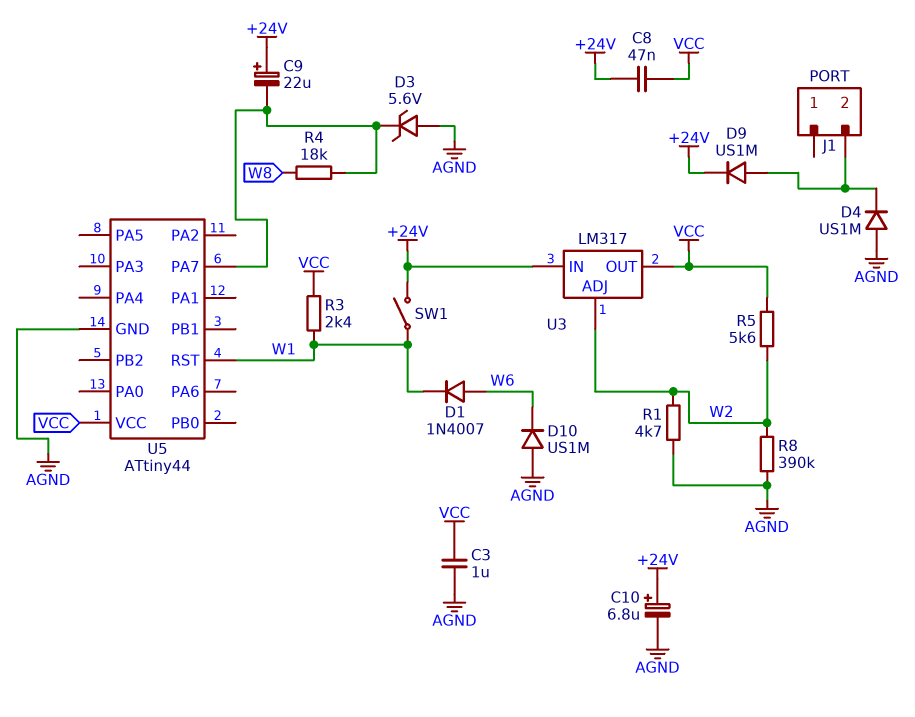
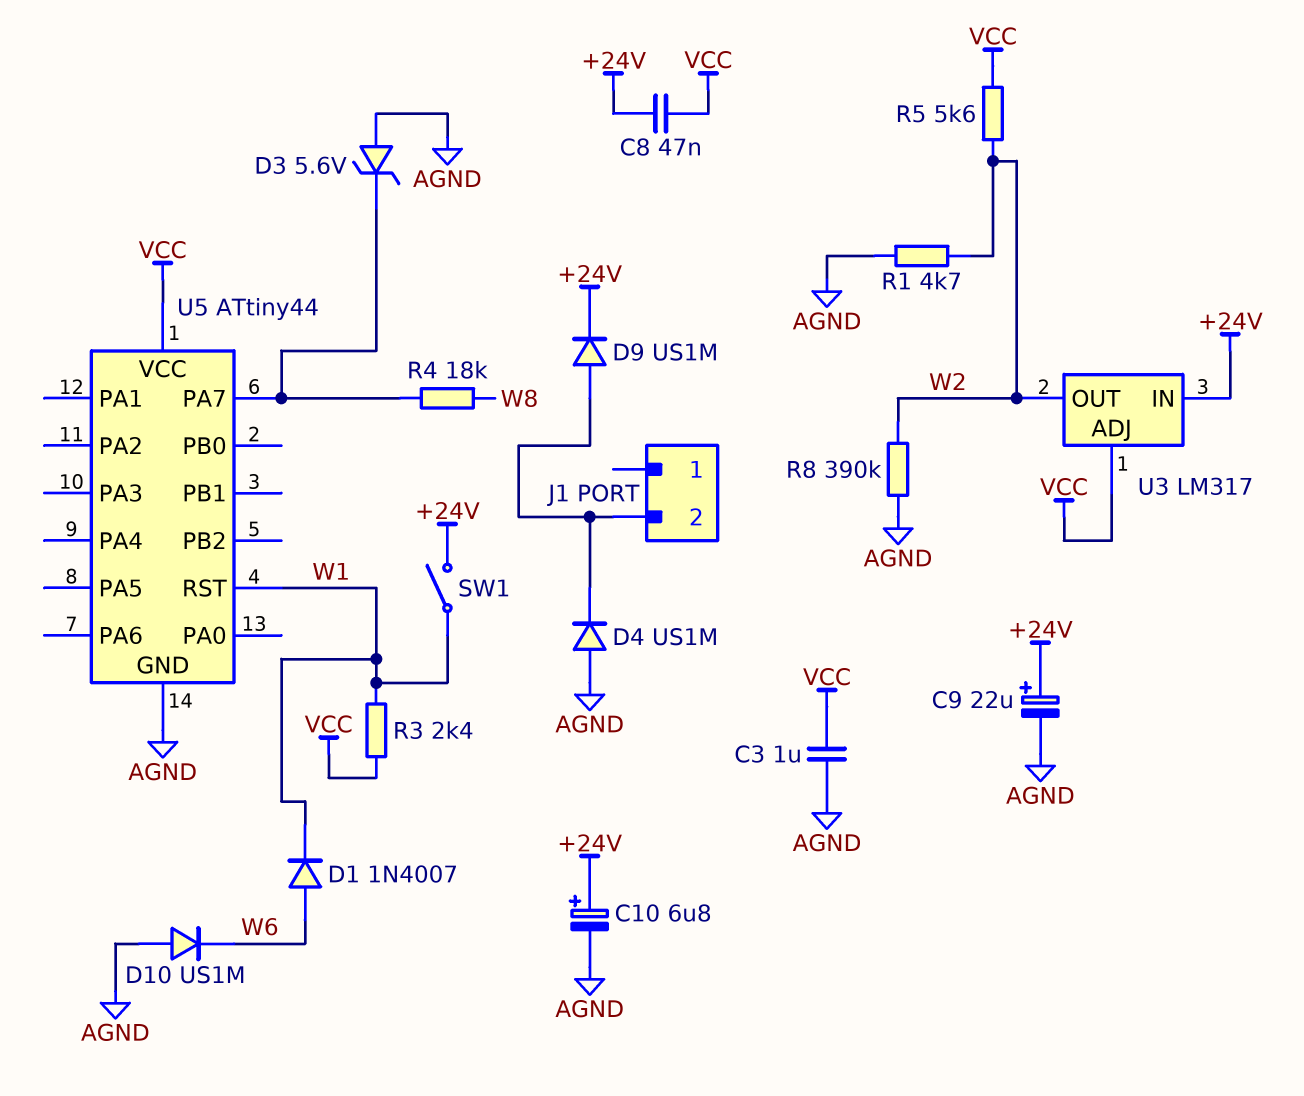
C9: 22uF (plus +24V, minus U5/PA7) -> 22uF (plus +24V, minus AGND)
U3 pin ADJ: W2 -> VCC
U3 pin OUT: VCC -> W2

